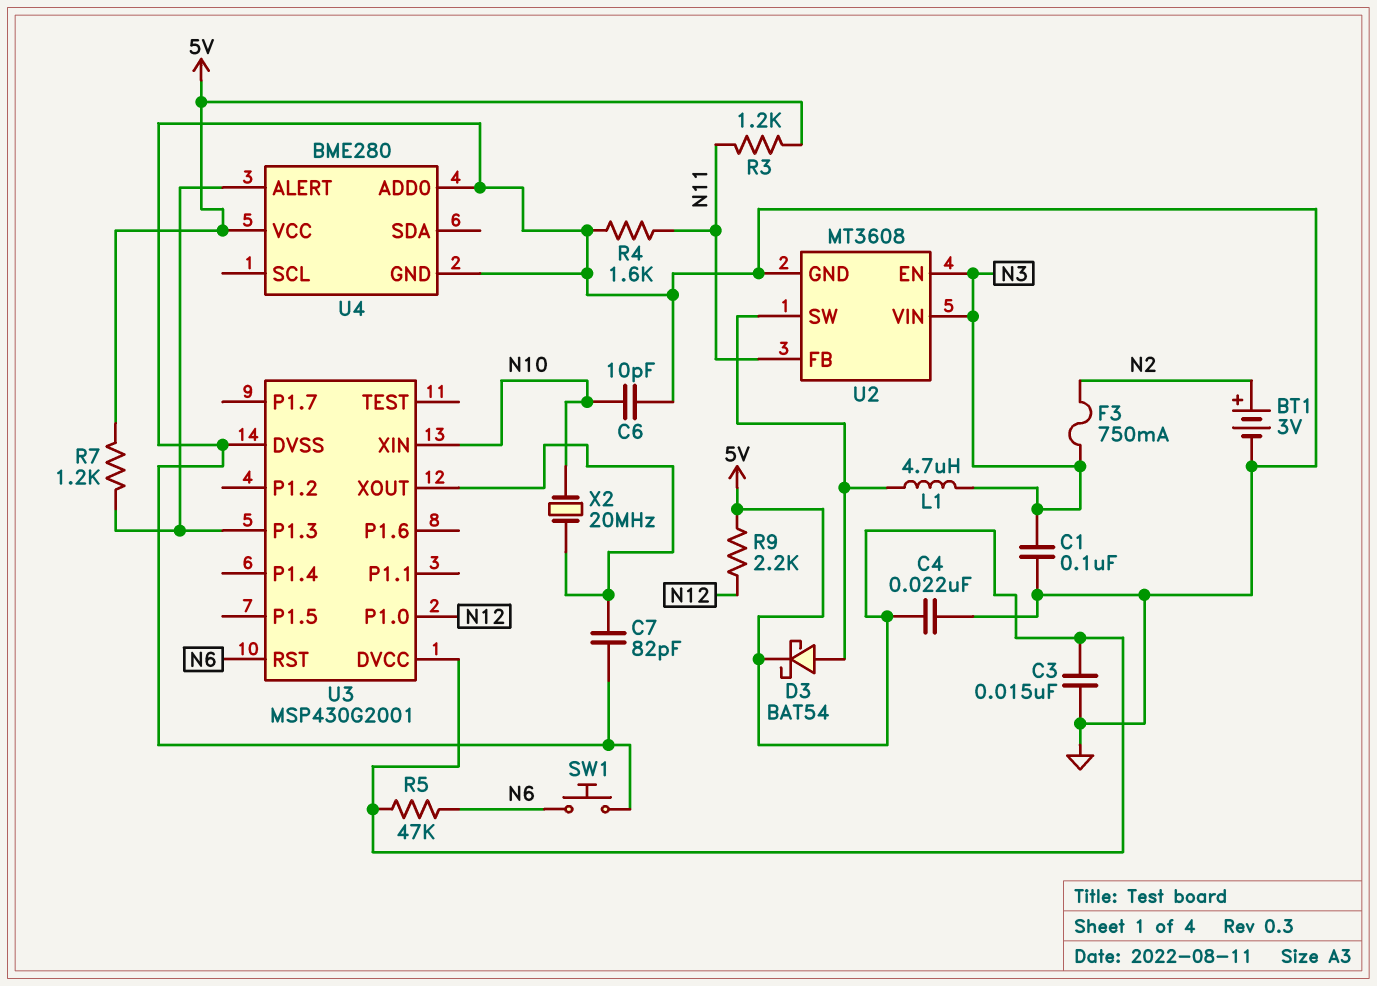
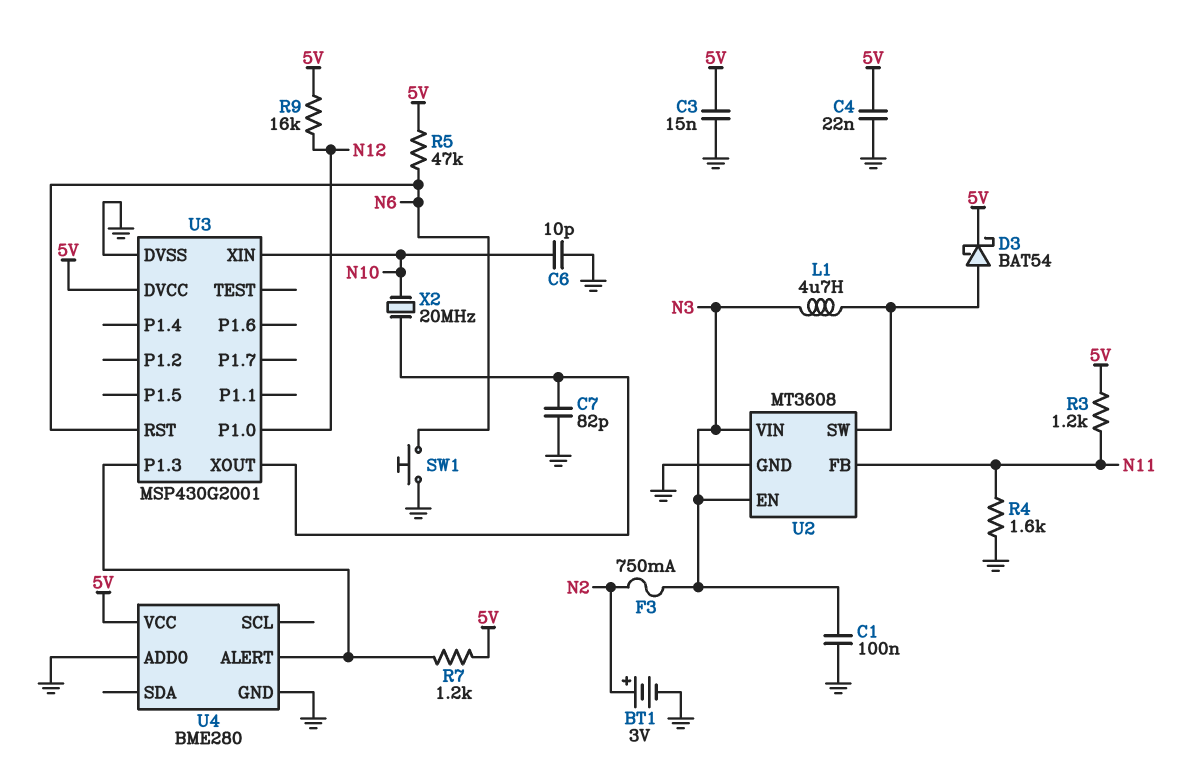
R9: 2.2k (5V, N12) -> 16k (5V, N12)

